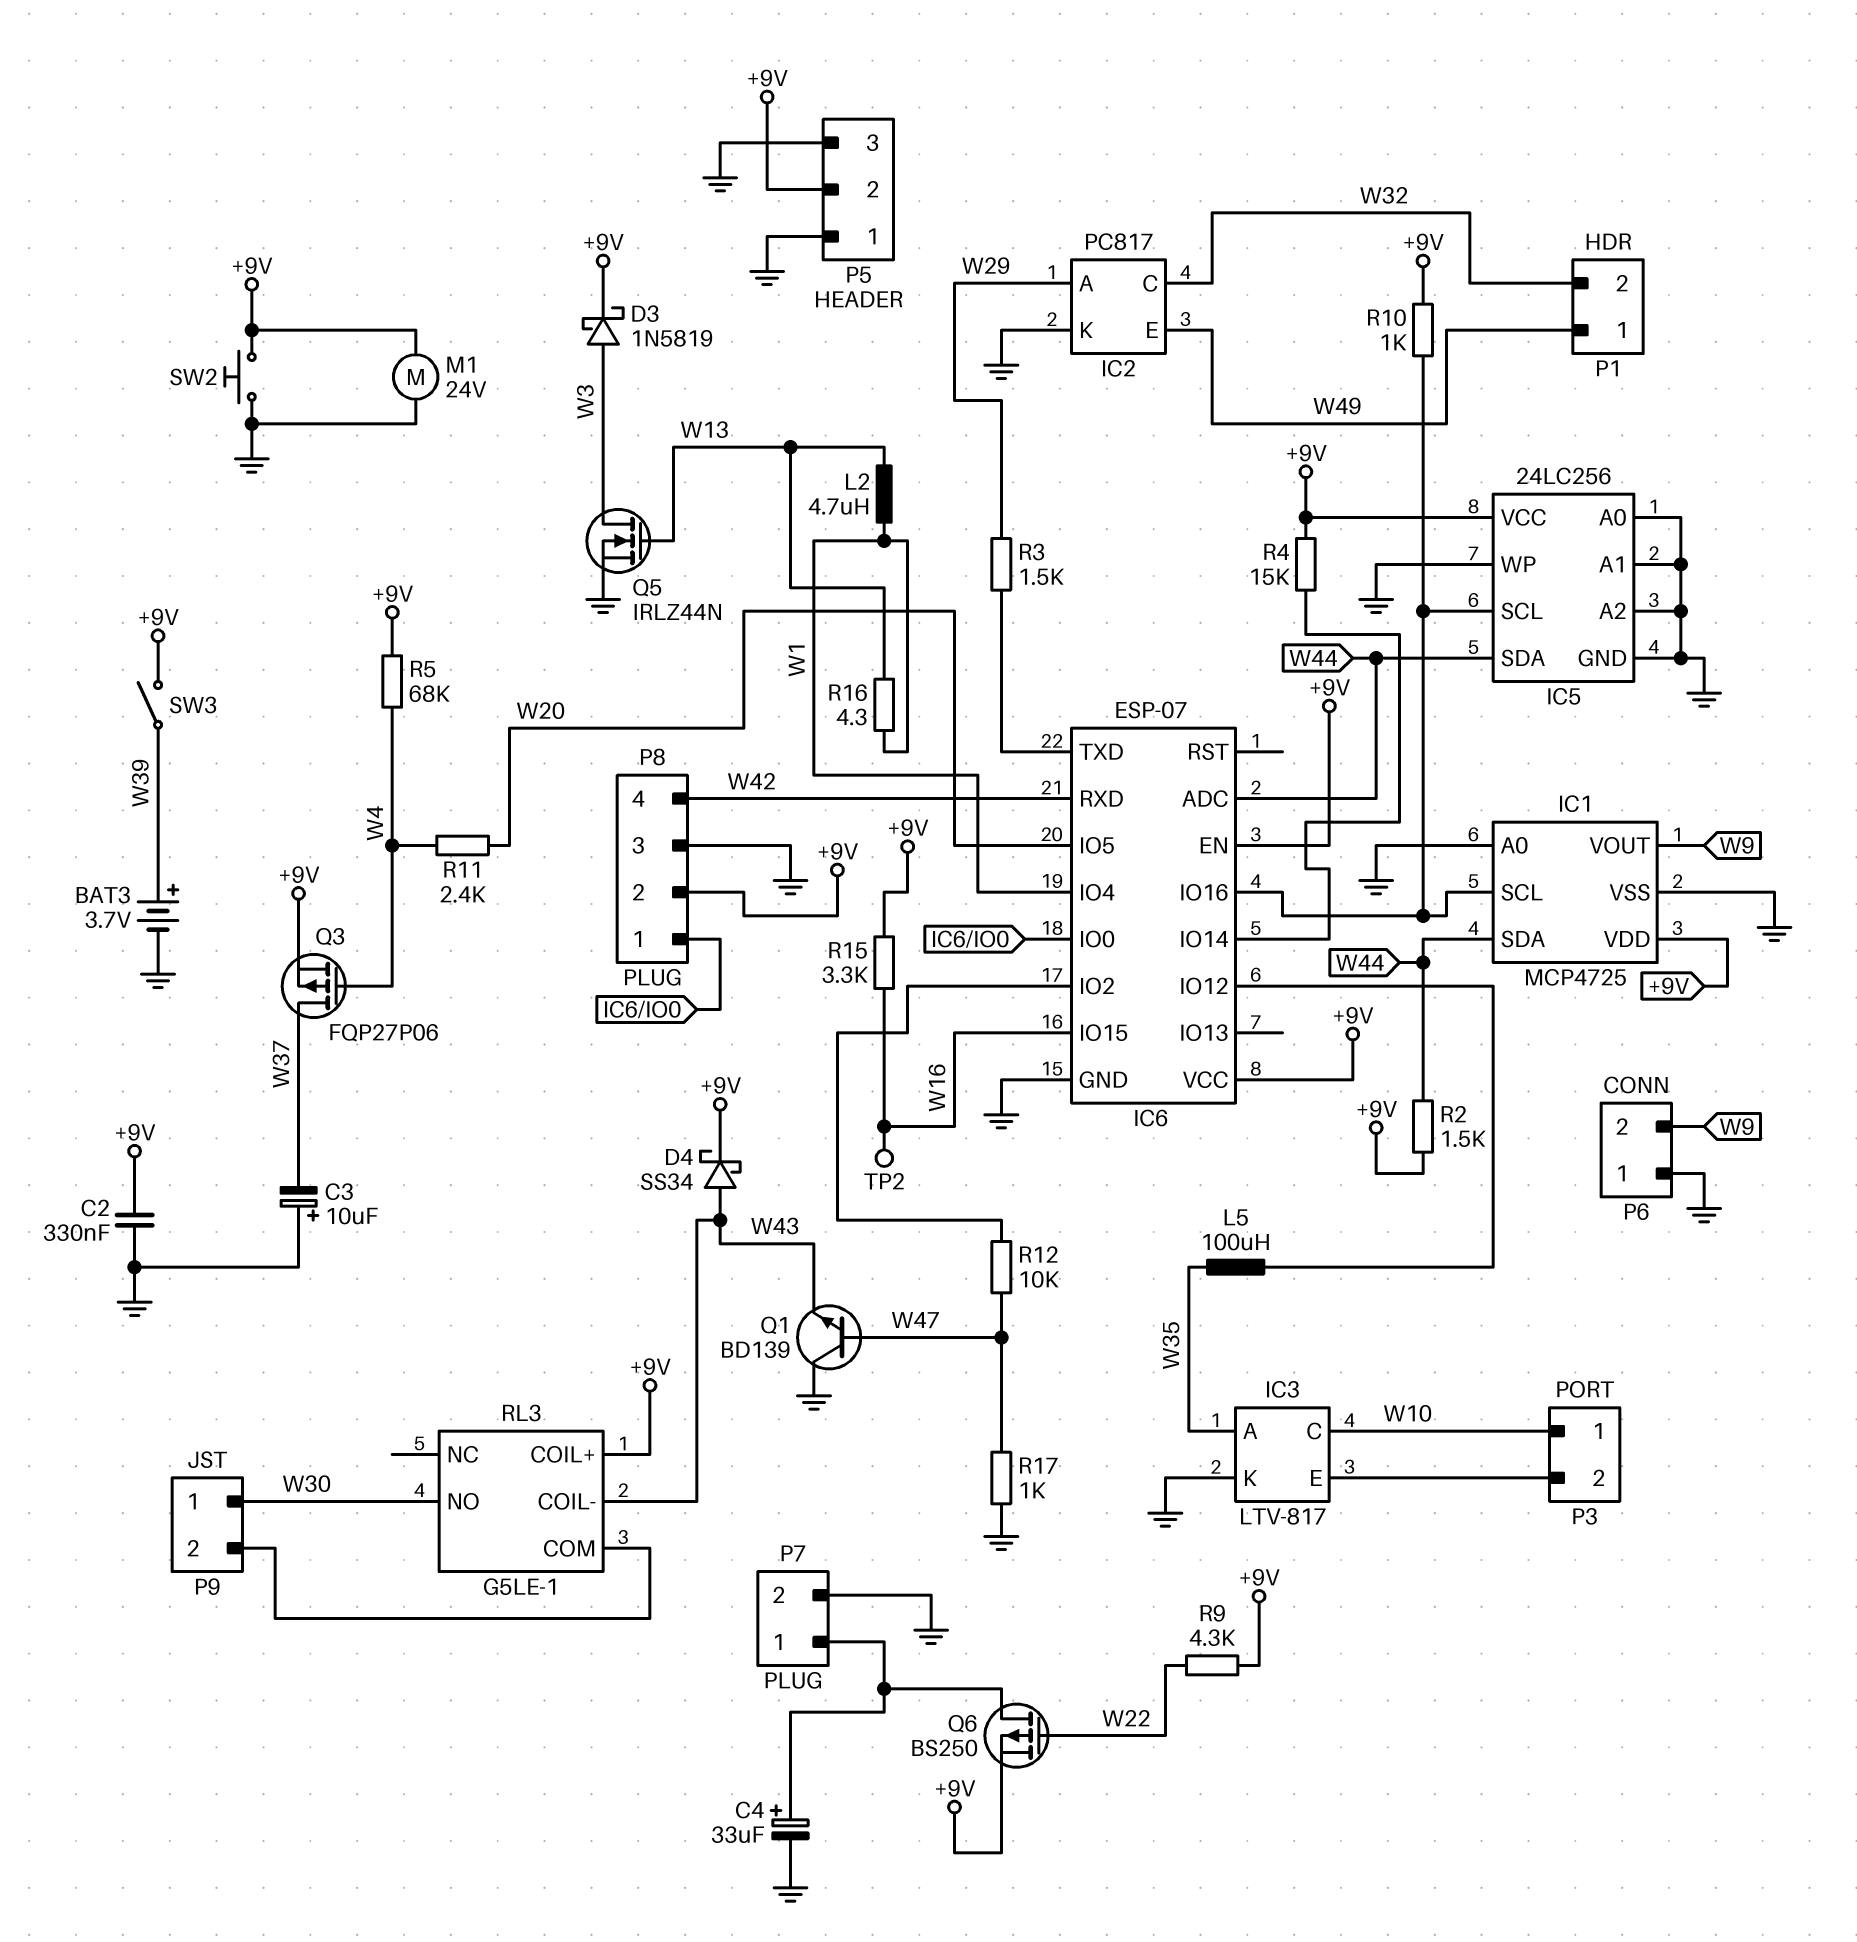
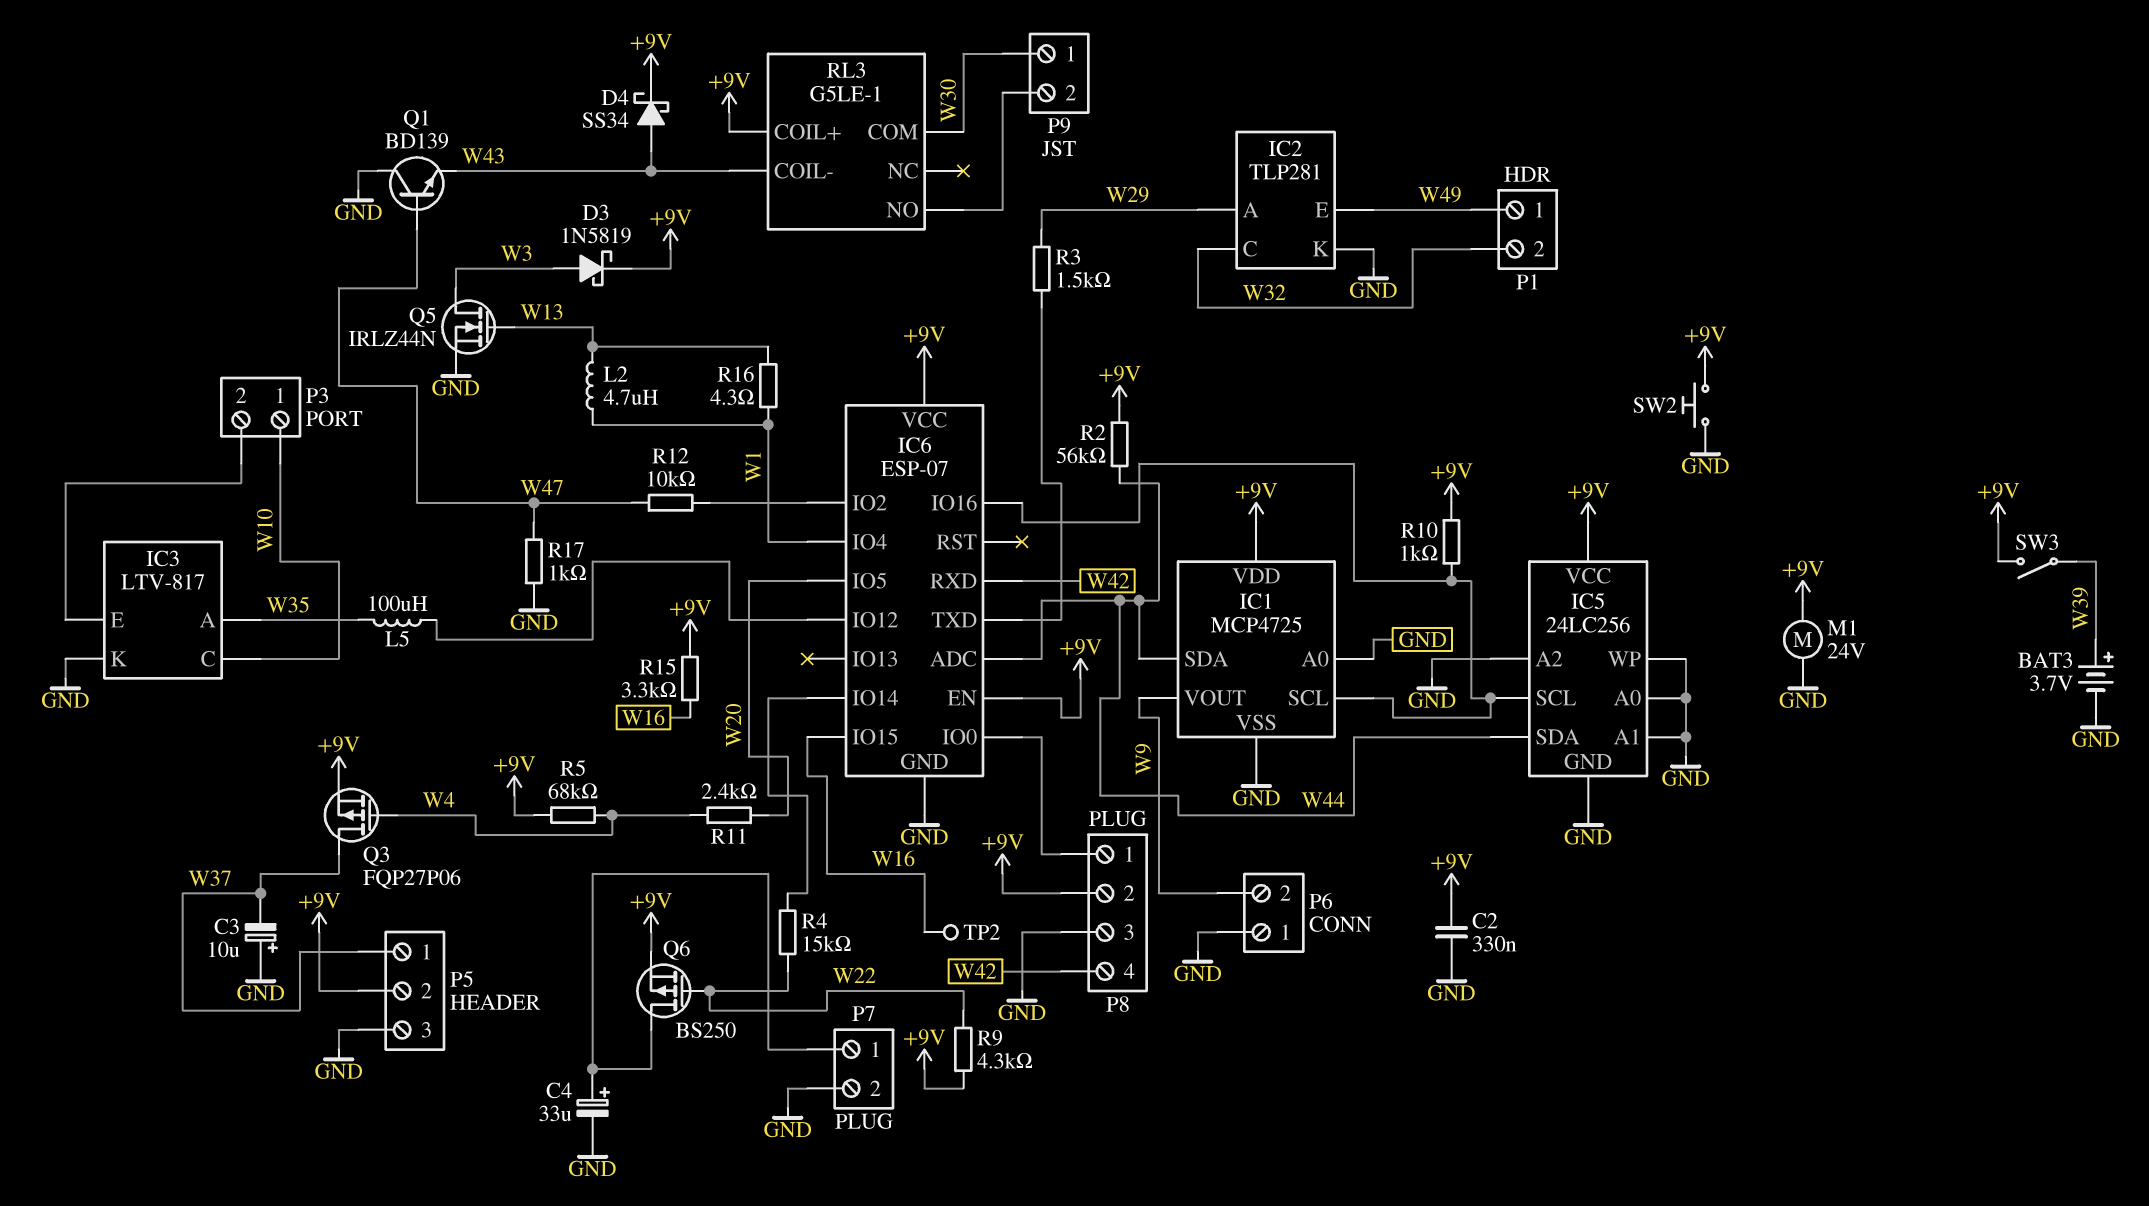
IC2: PC817 -> TLP281
P5 pin 1: GND -> W37
R2: 1.5k (+9V, W44) -> 56k (+9V, W44)
R4: 15k (+9V, IC6/IO14) -> 15k (IC6/IO14, W22)
RL3 pin COM: P9/2 -> W30
RL3 pin NO: W30 -> P9/2

